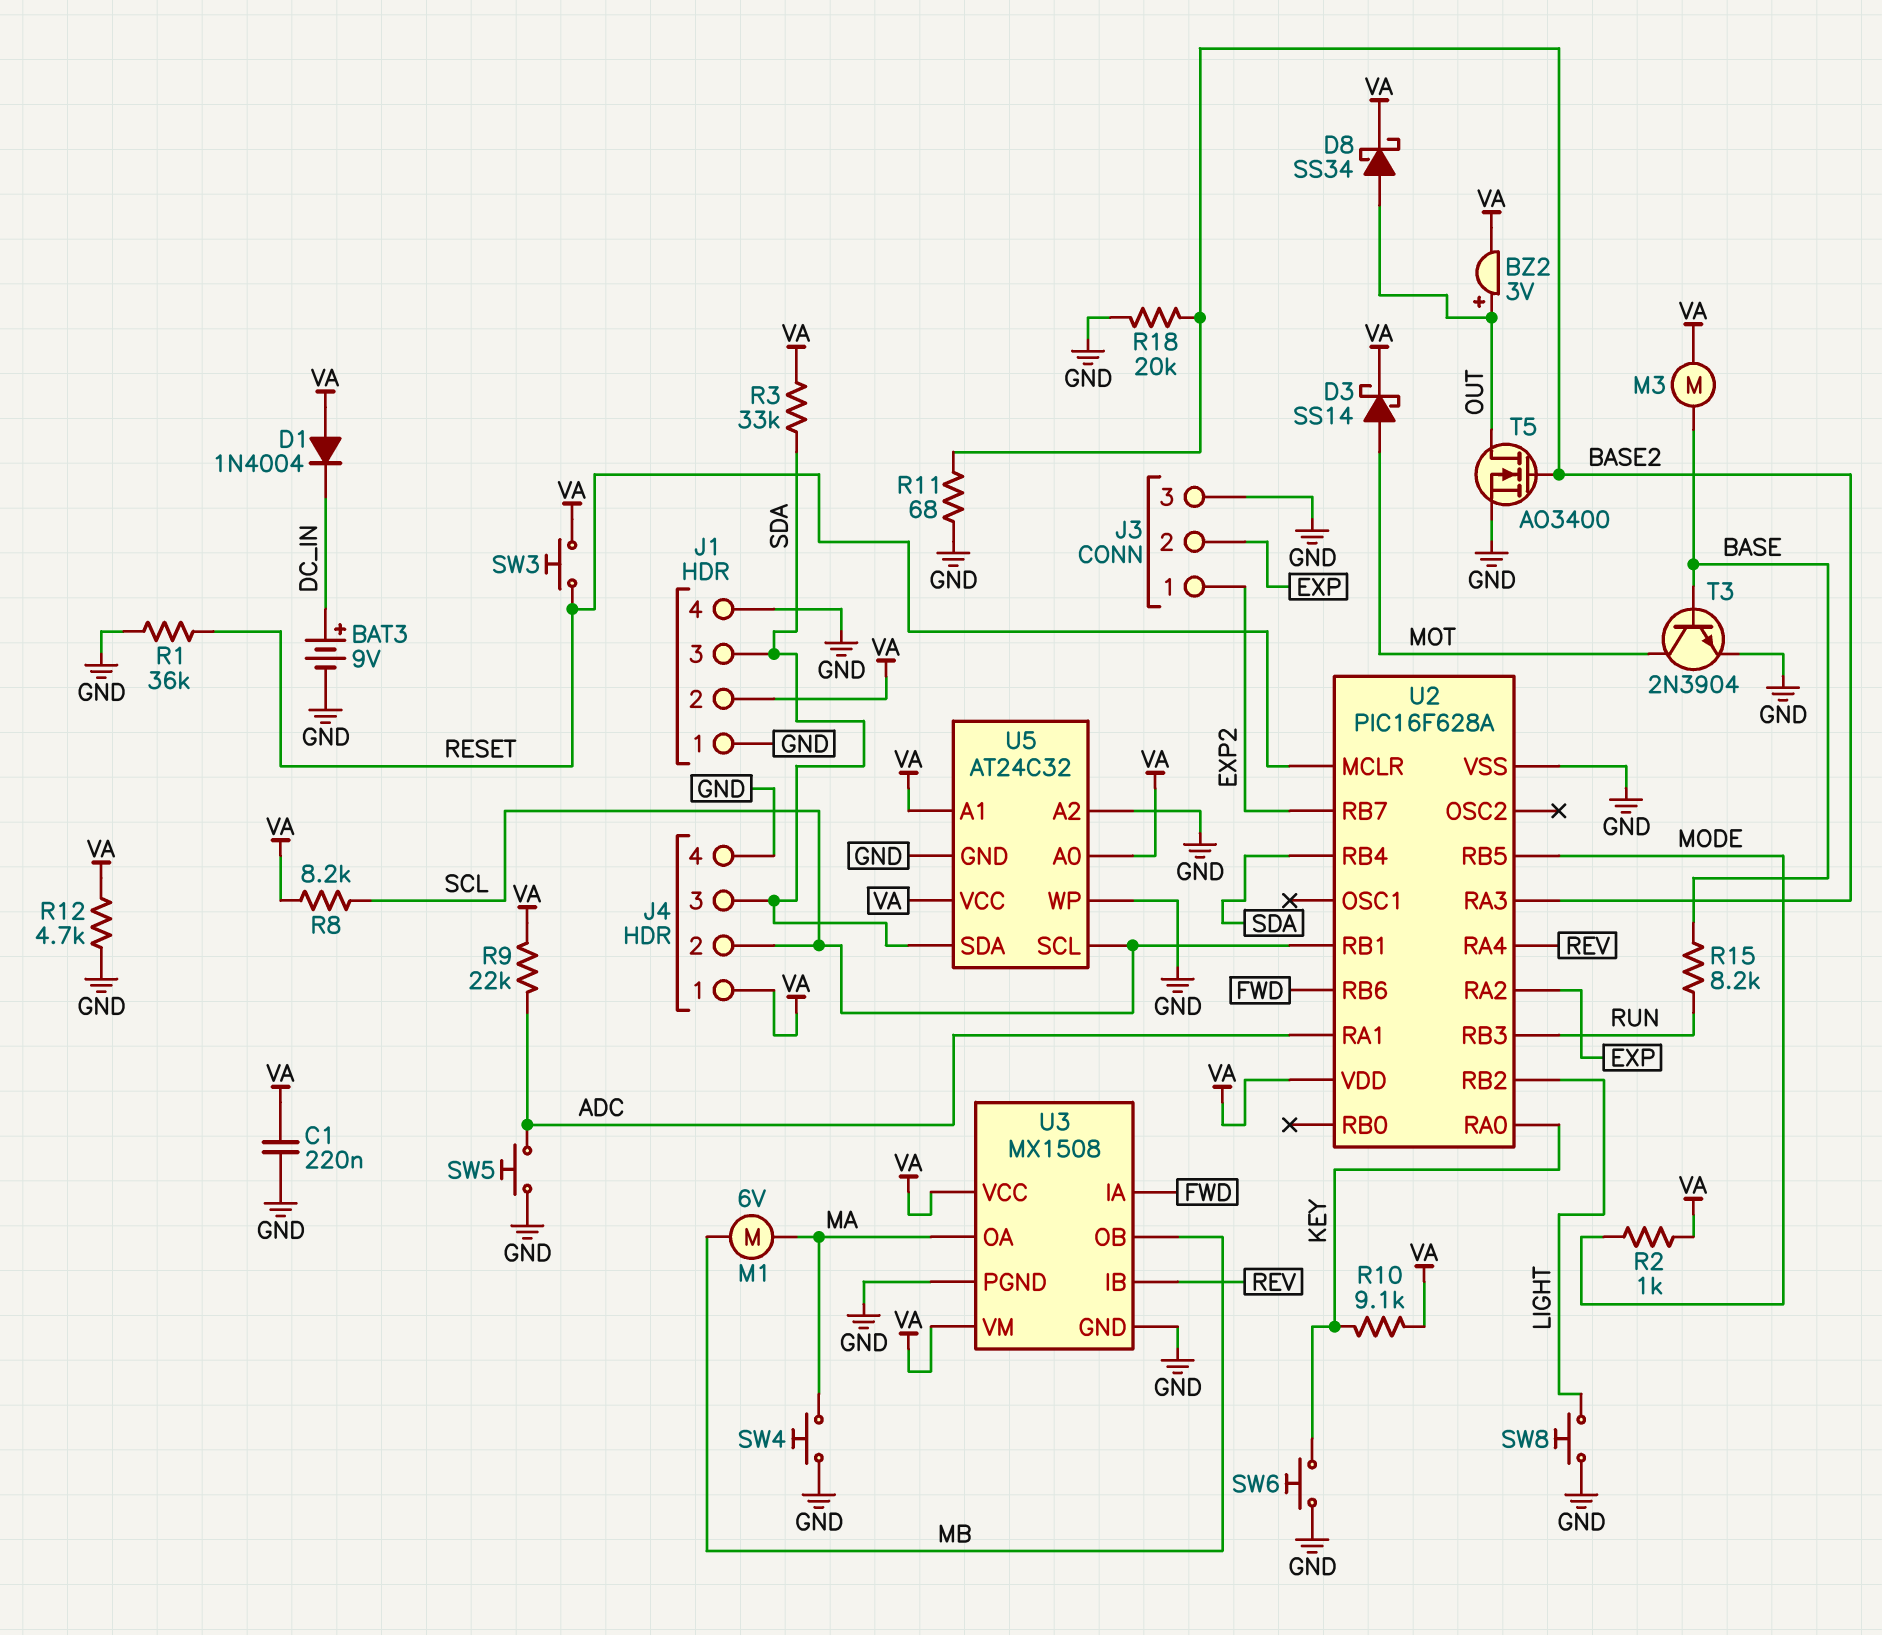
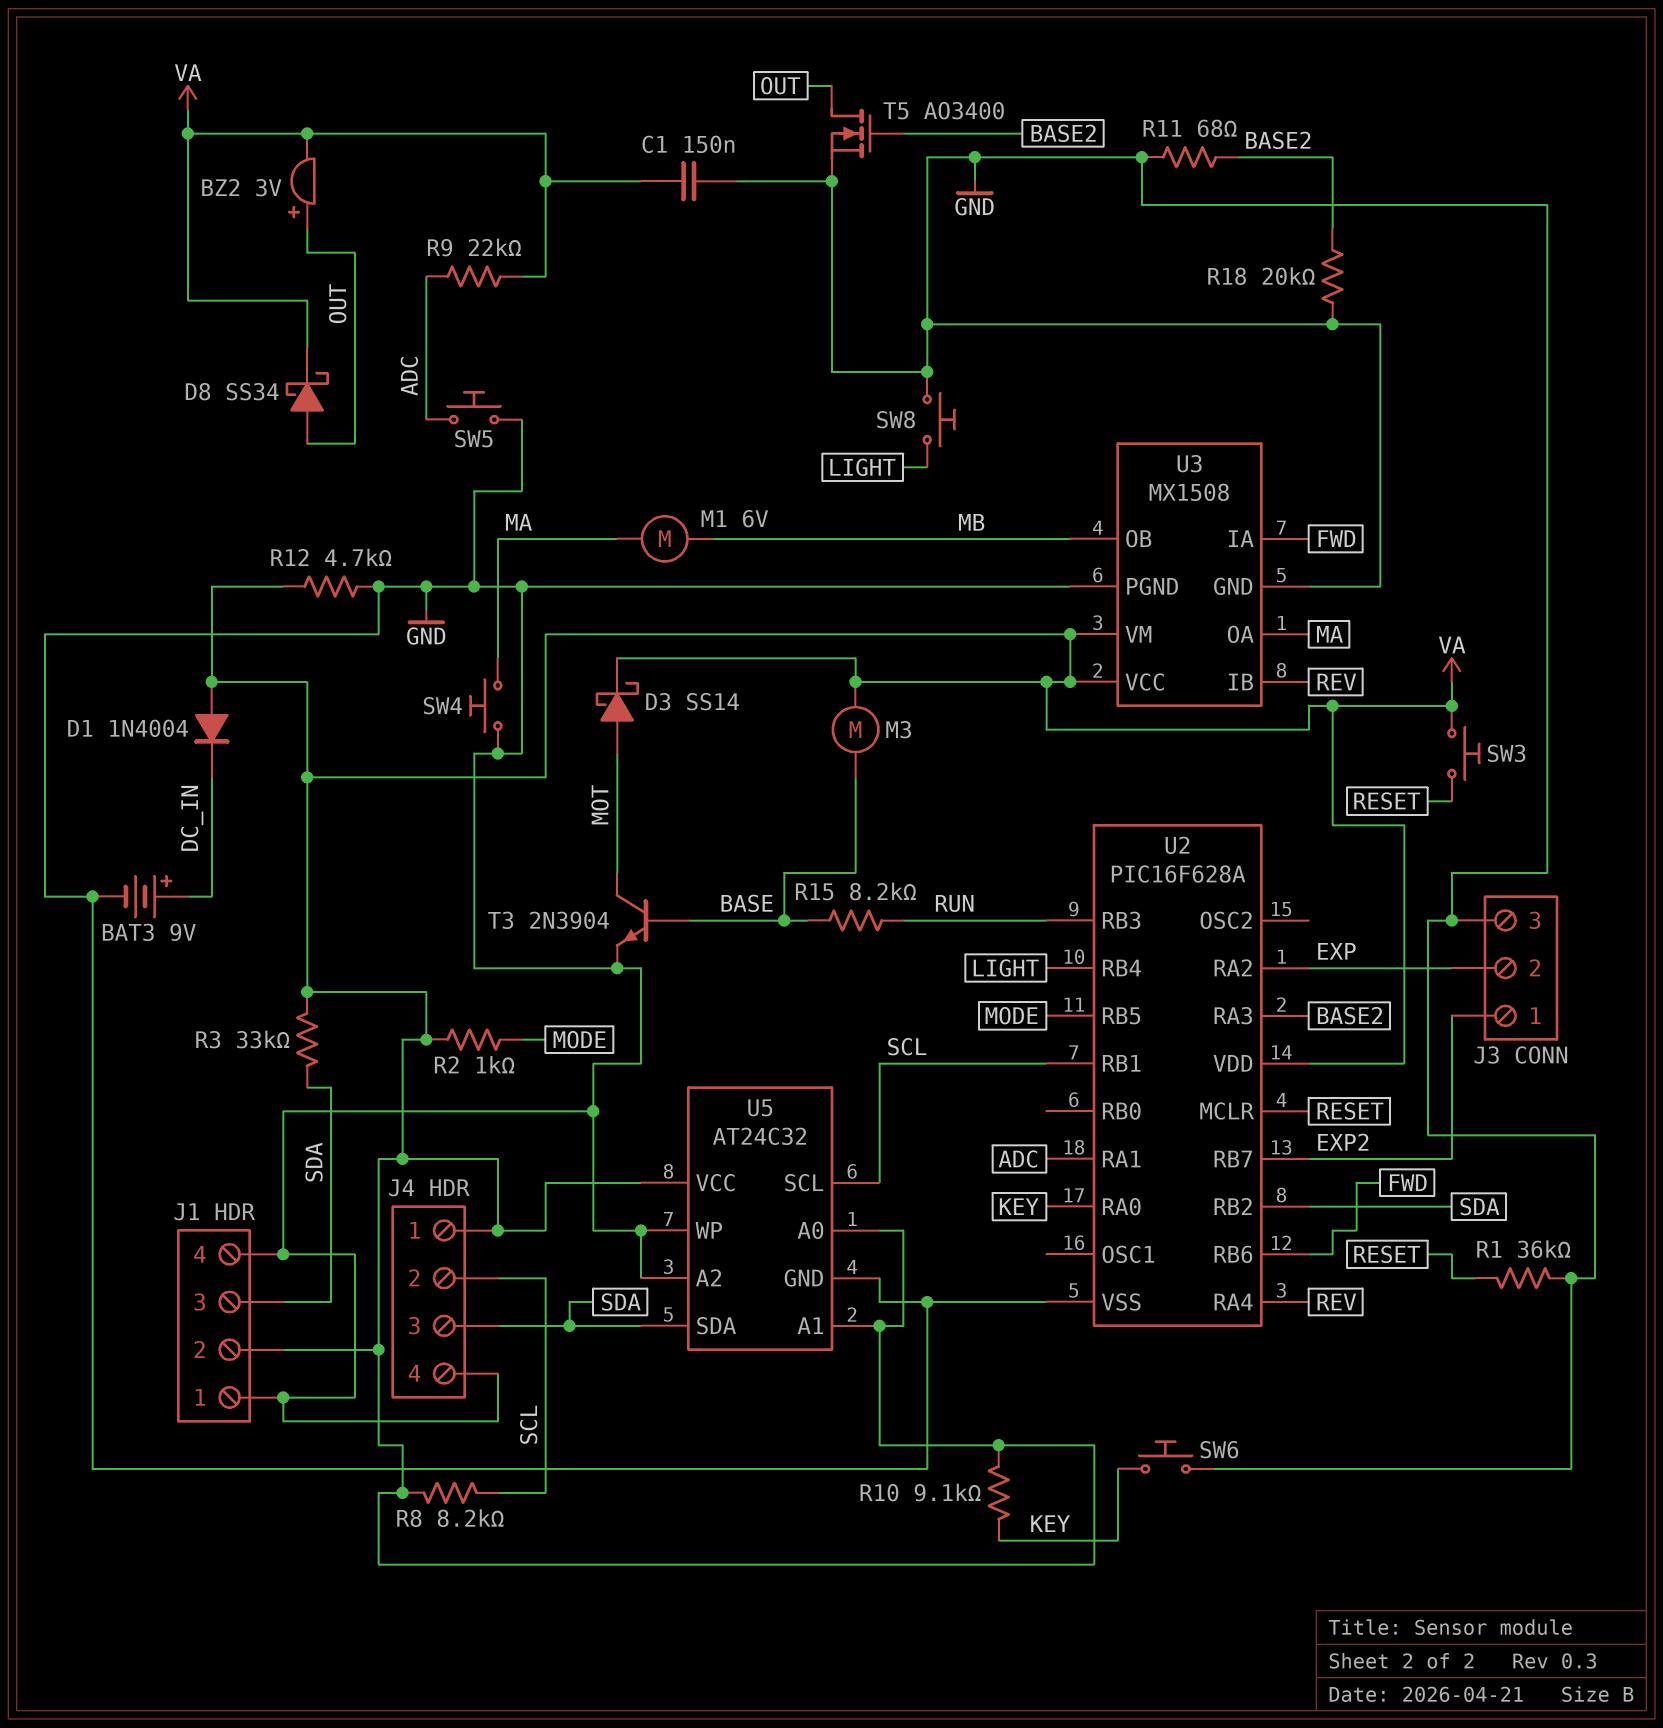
C1: 220nF (GND, VA) -> 150nF (GND, VA)
U2 pin RB2: LIGHT -> SDA
U2 pin RB4: SDA -> LIGHT

